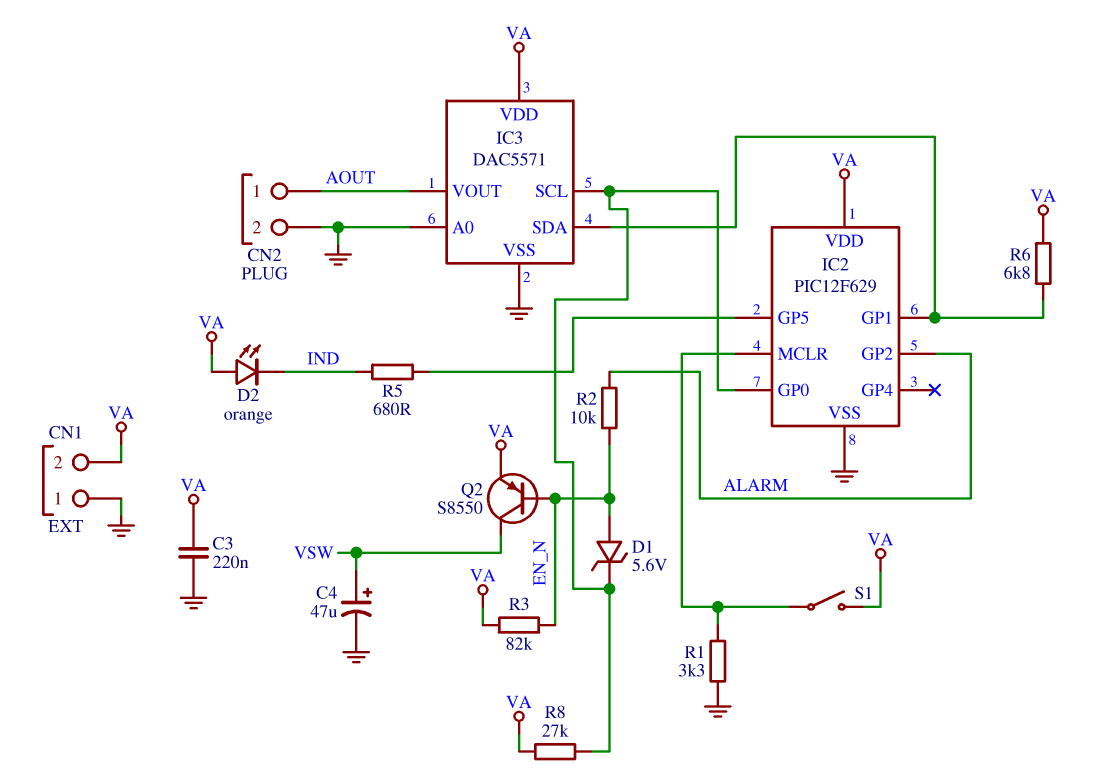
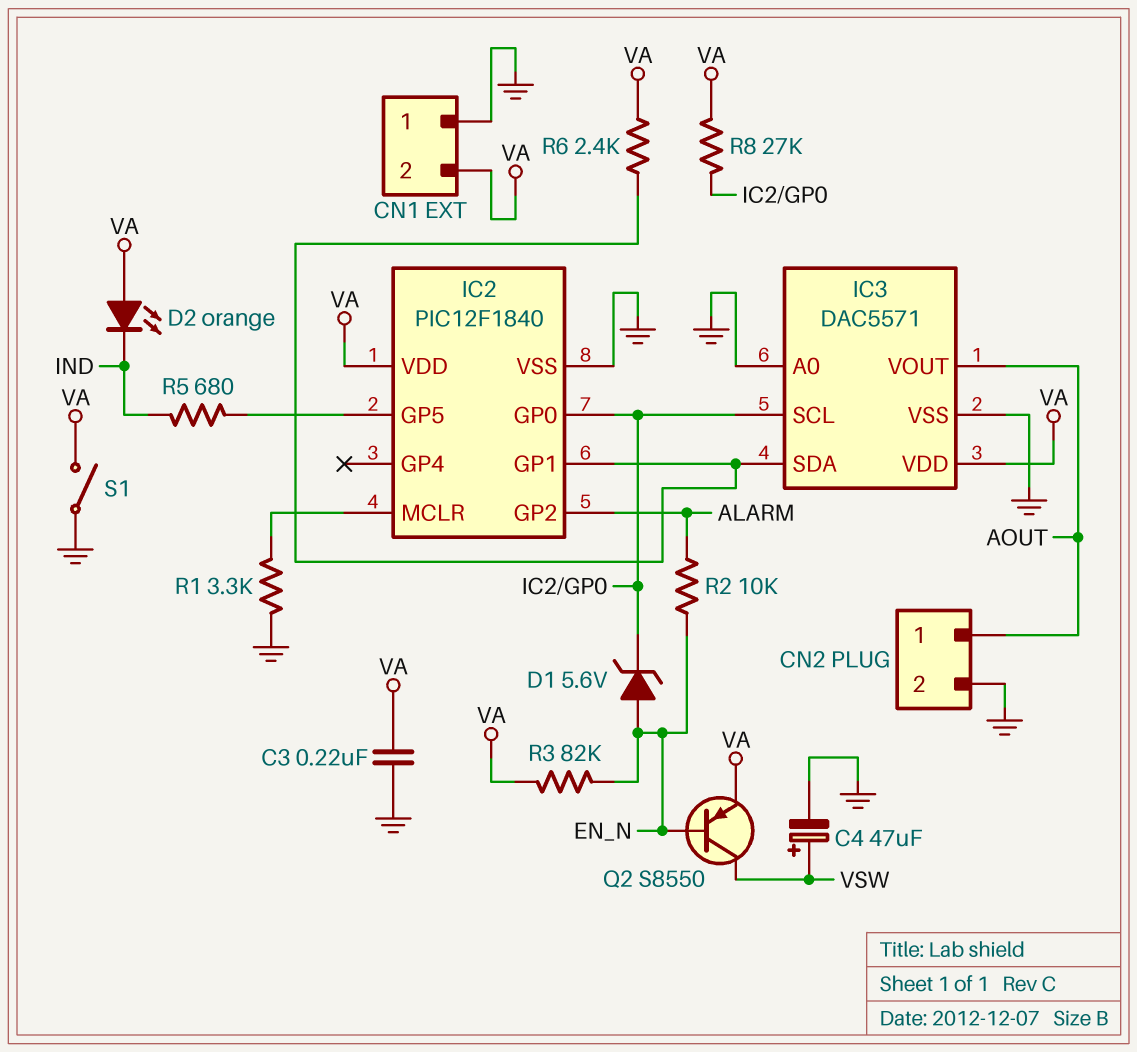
IC2: PIC12F629 -> PIC12F1840
R6: 6.8k (IC2/GP1, VA) -> 2.4k (IC2/GP1, VA)
S1: switch (IC2/MCLR, VA) -> switch (GND, VA)

